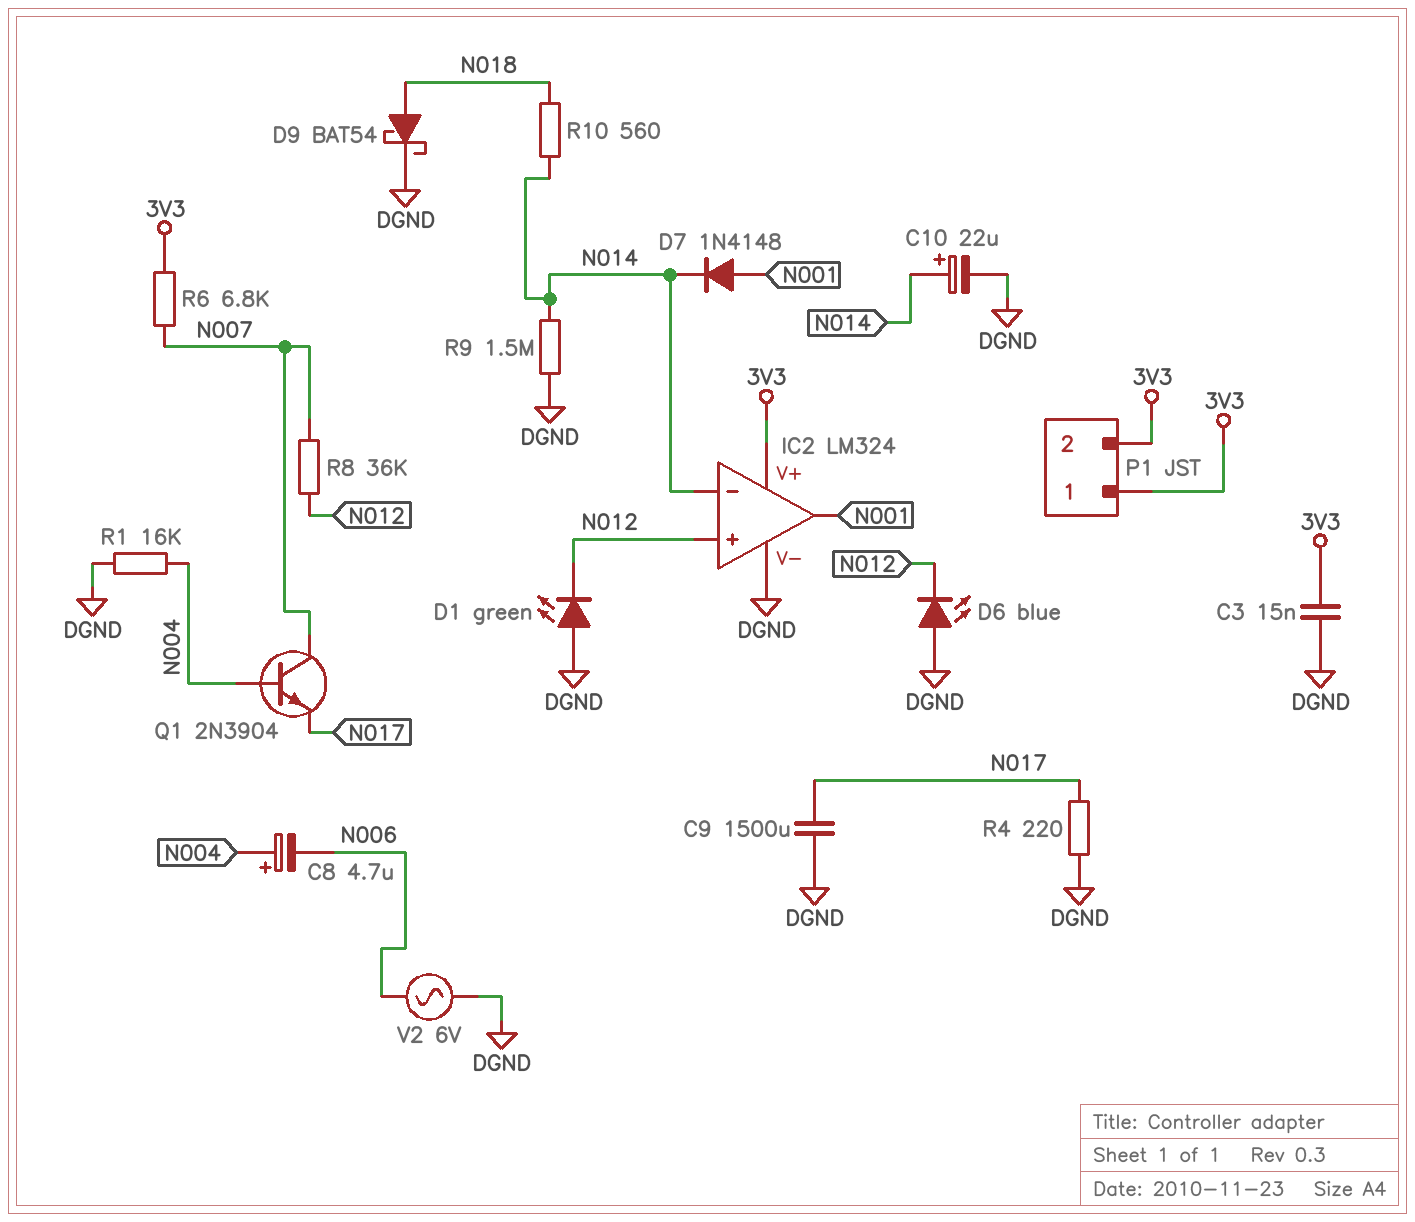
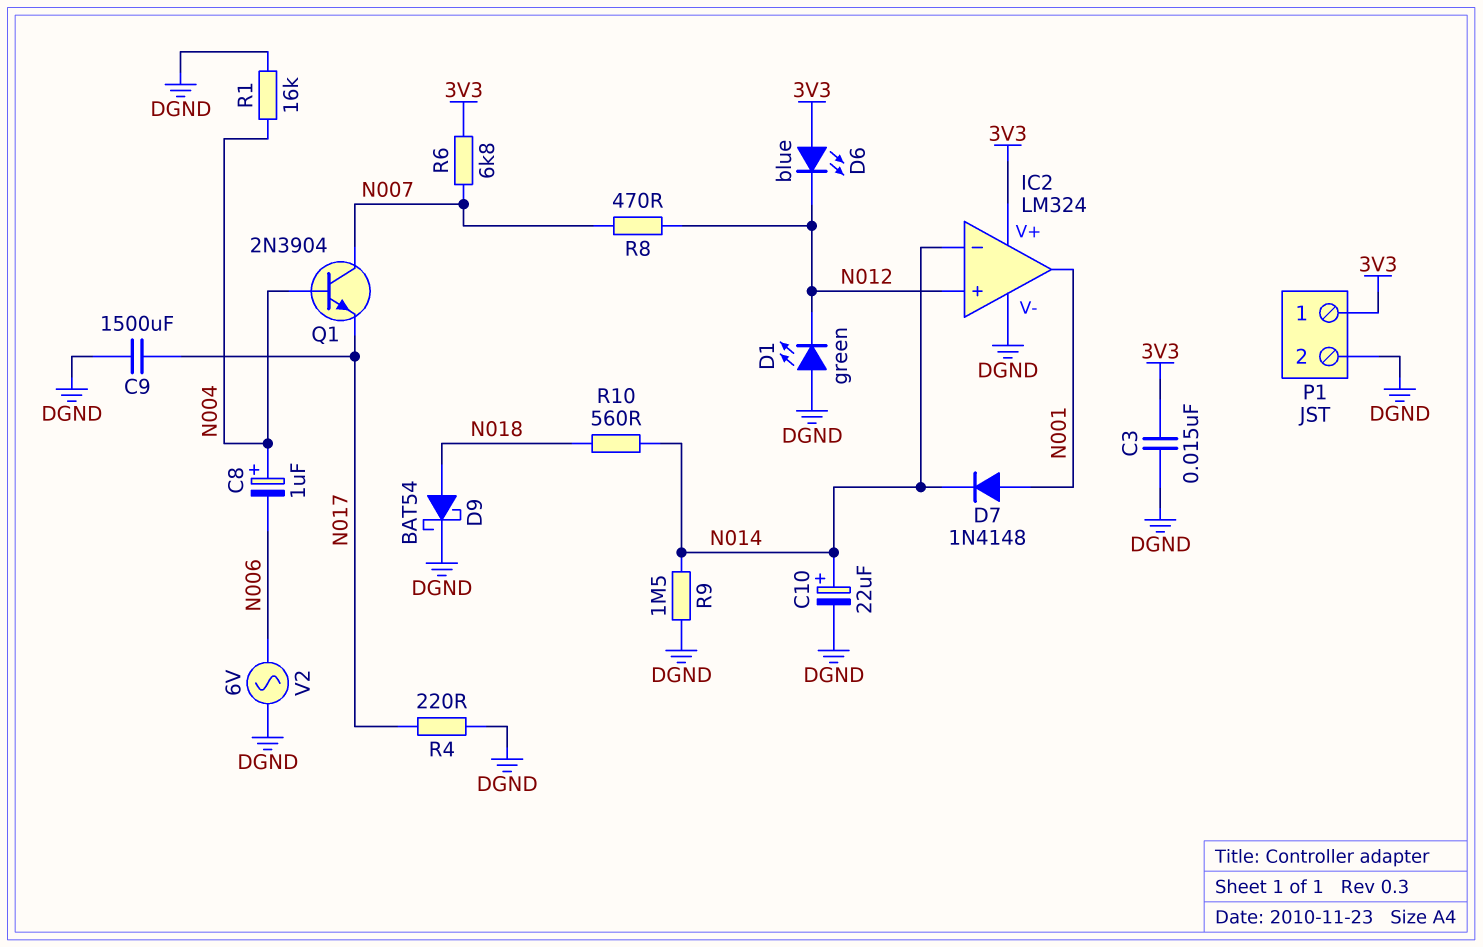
C8: 4.7uF (plus N004, minus N006) -> 1uF (plus N004, minus N006)
D6: LED blue (A DGND, K N012) -> LED blue (A 3V3, K N012)
P1 pin 2: 3V3 -> DGND
R8: 36k (N007, N012) -> 470 (N007, N012)

